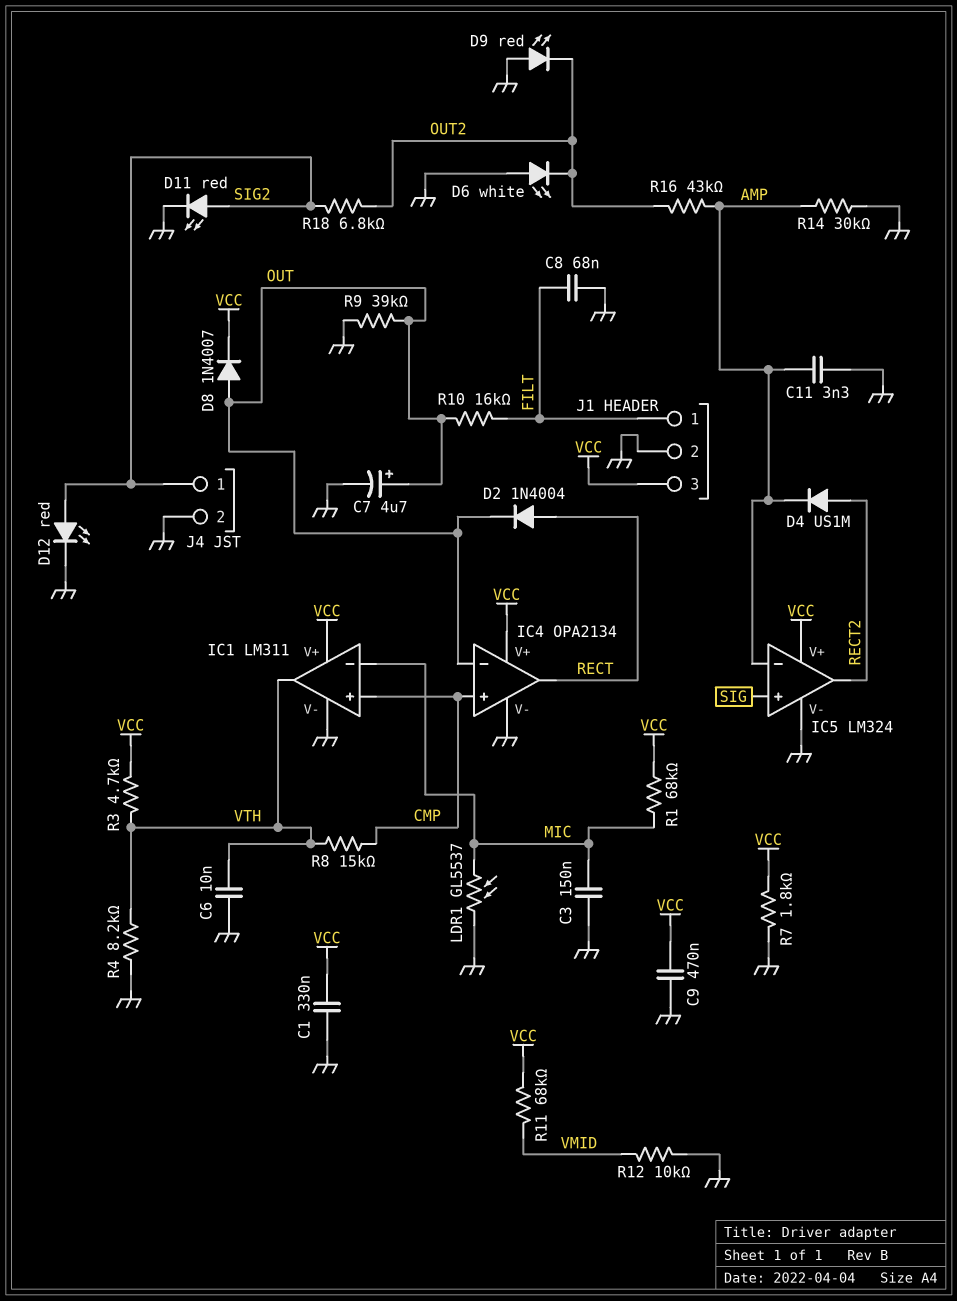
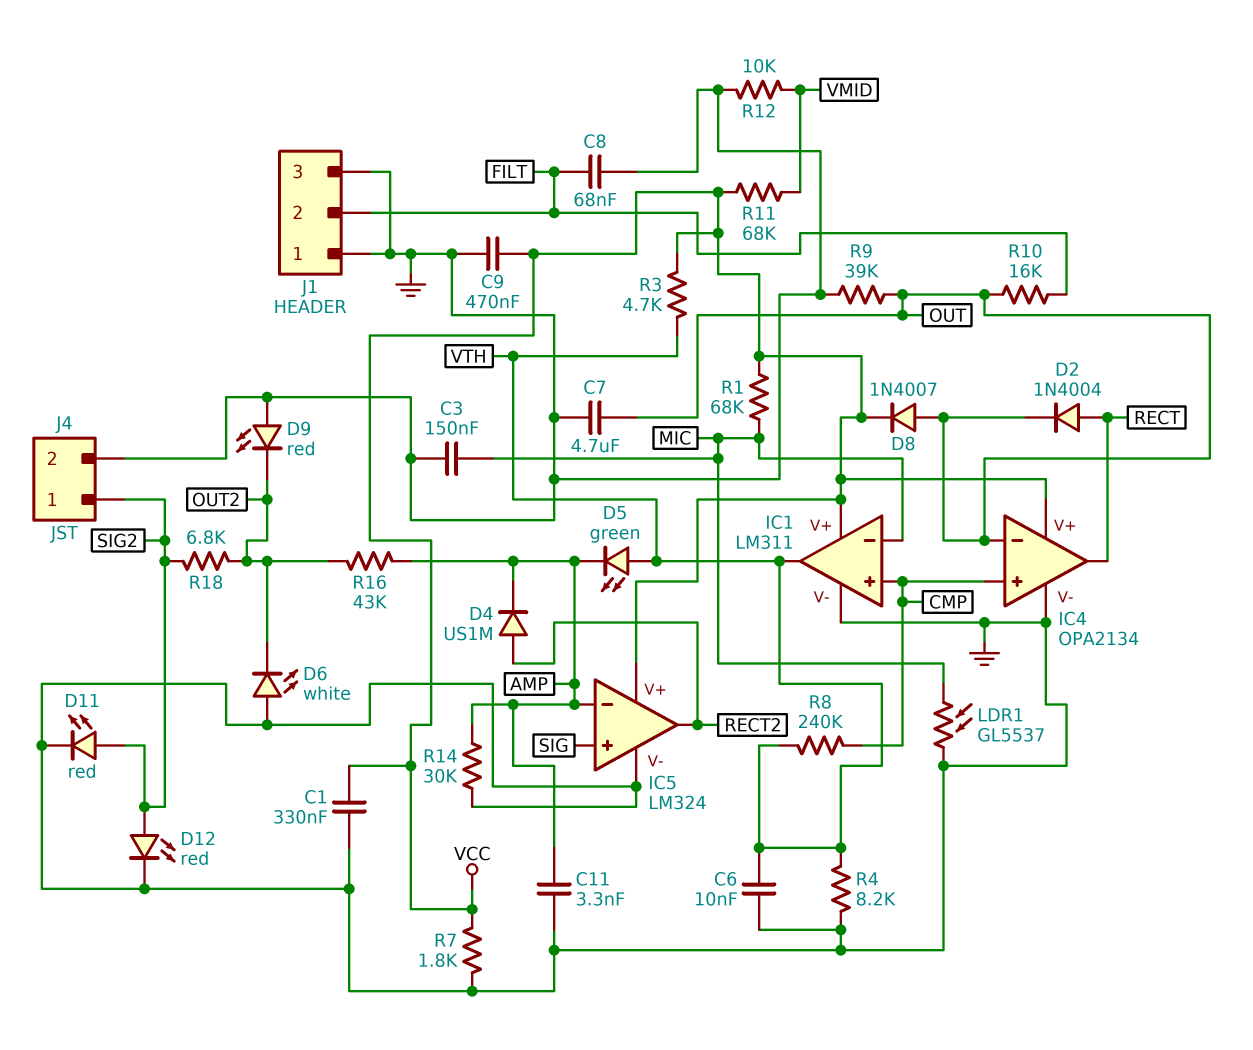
C7: 4.7uF (plus OUT, minus GND) -> 4.7uF (GND, OUT)
D5: none -> LED green (A VTH, K AMP)
J1 pin 1: FILT -> GND
J1 pin 2: GND -> FILT
J1 pin 3: VCC -> GND
R8: 15k (CMP, VTH) -> 240k (CMP, VTH)

